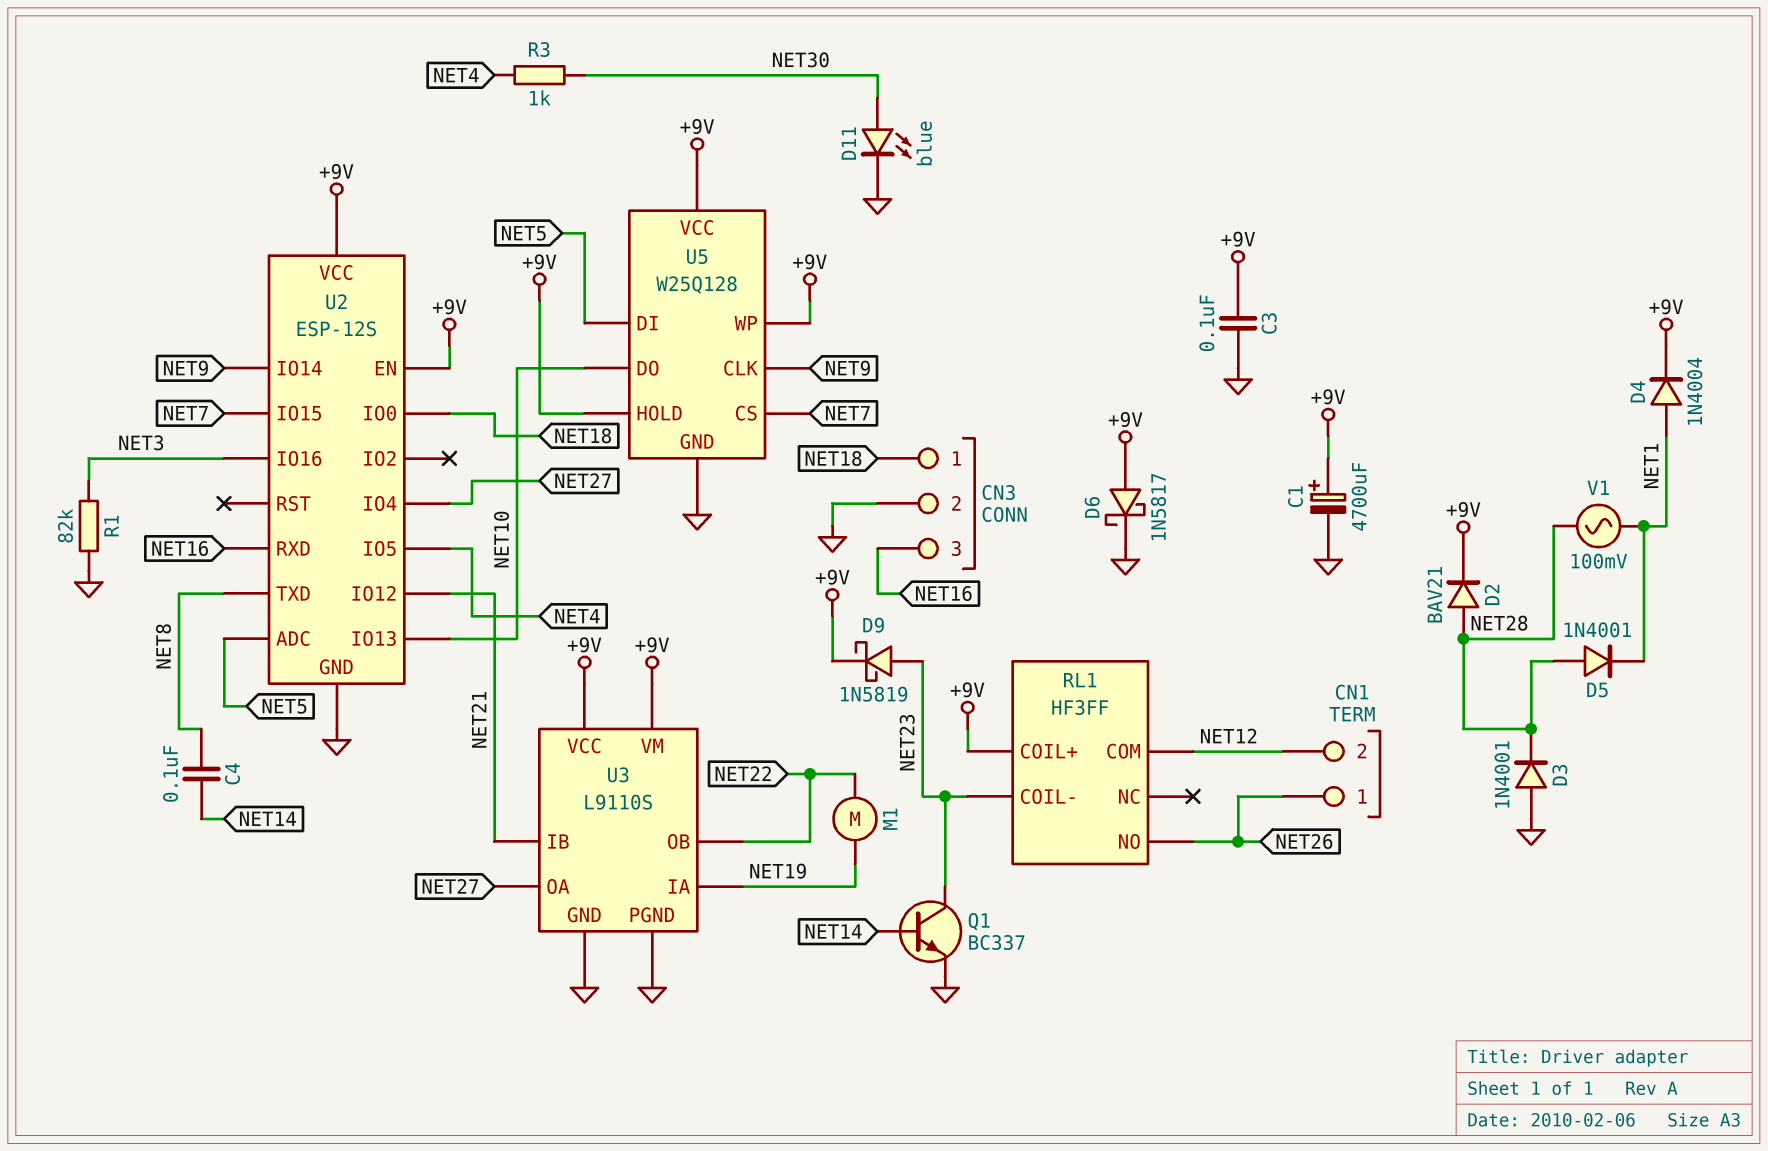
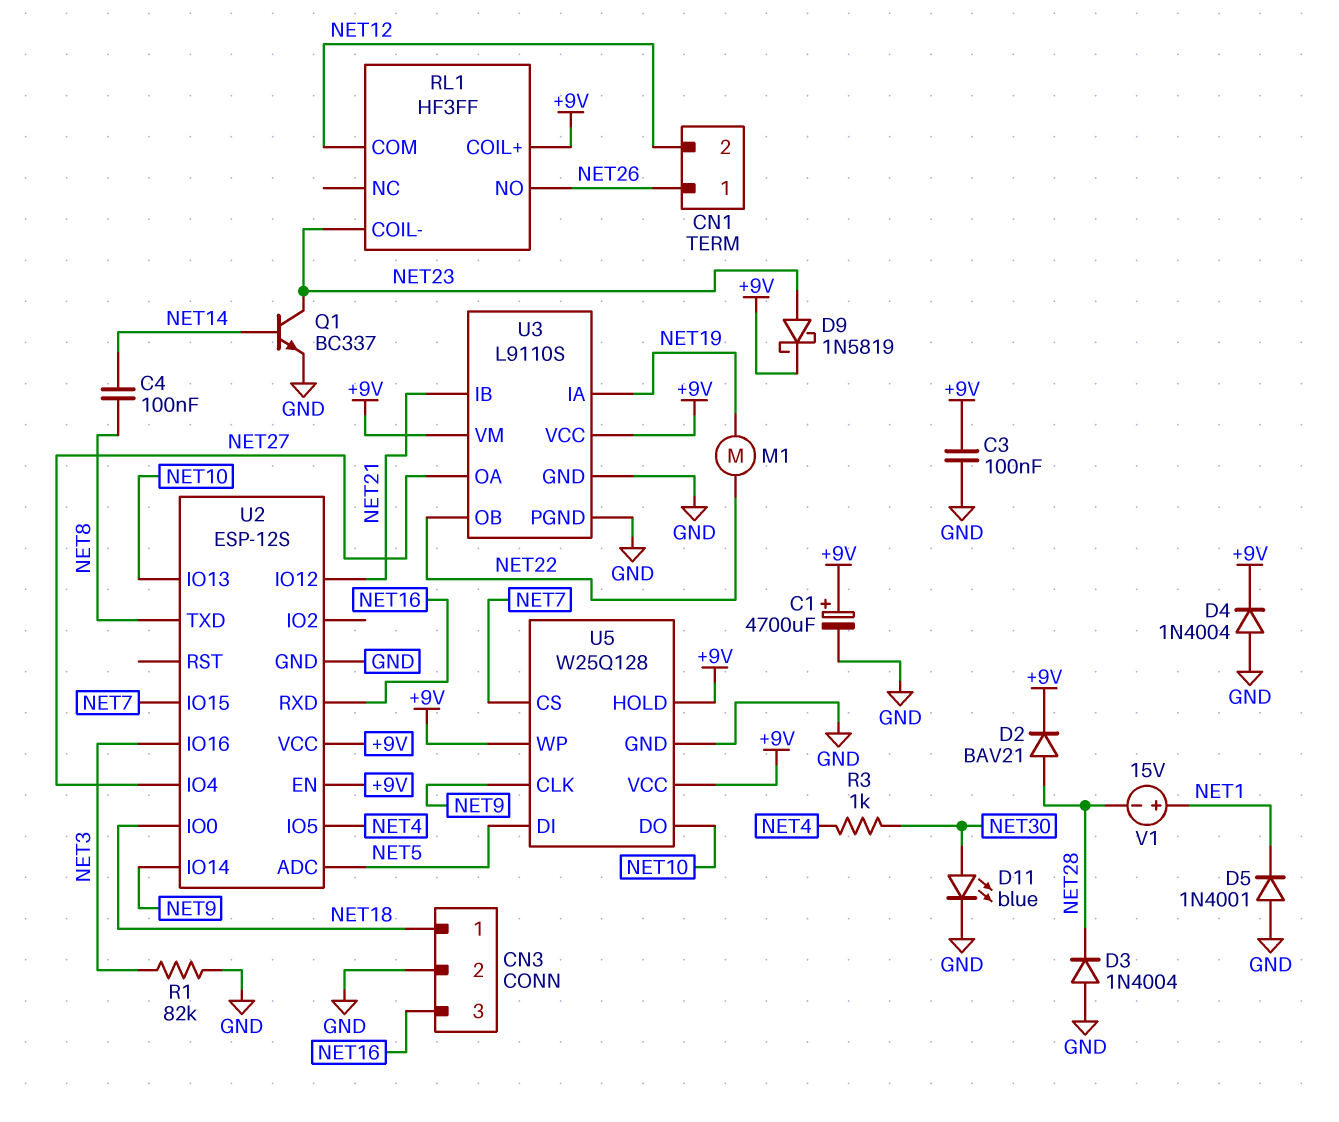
D3: diode 1N4001 (A GND, K NET28) -> diode 1N4004 (A GND, K NET28)
D4: diode 1N4004 (A NET1, K +9V) -> diode 1N4004 (A GND, K +9V)
D5: diode 1N4001 (A NET28, K NET1) -> diode 1N4001 (A GND, K NET1)
D6: schottky 1N5817 (A +9V, K GND) -> none
V1: AC 100mV (NET1, NET28) -> 15V (plus NET1, minus NET28)

